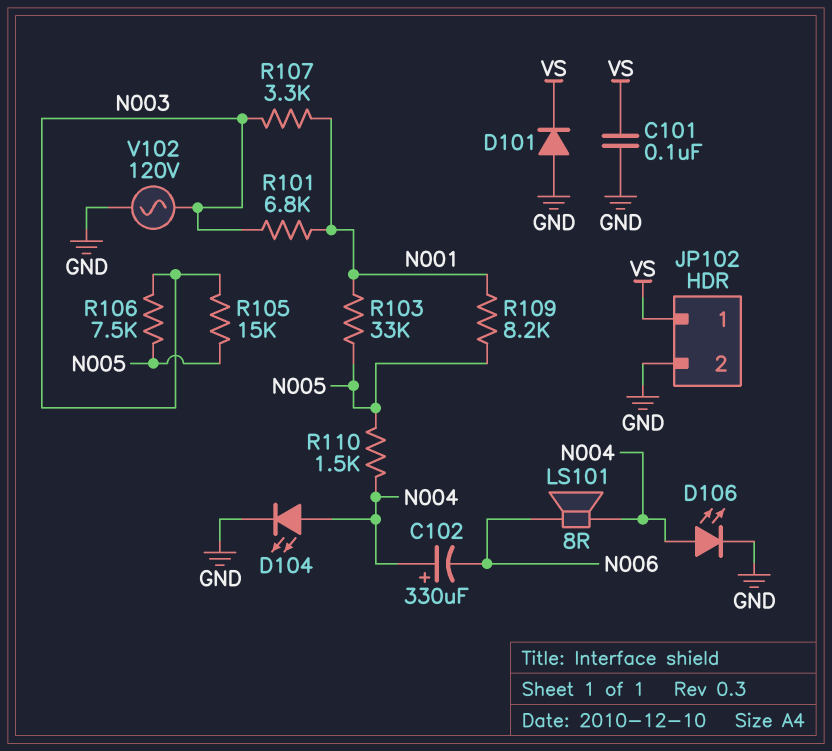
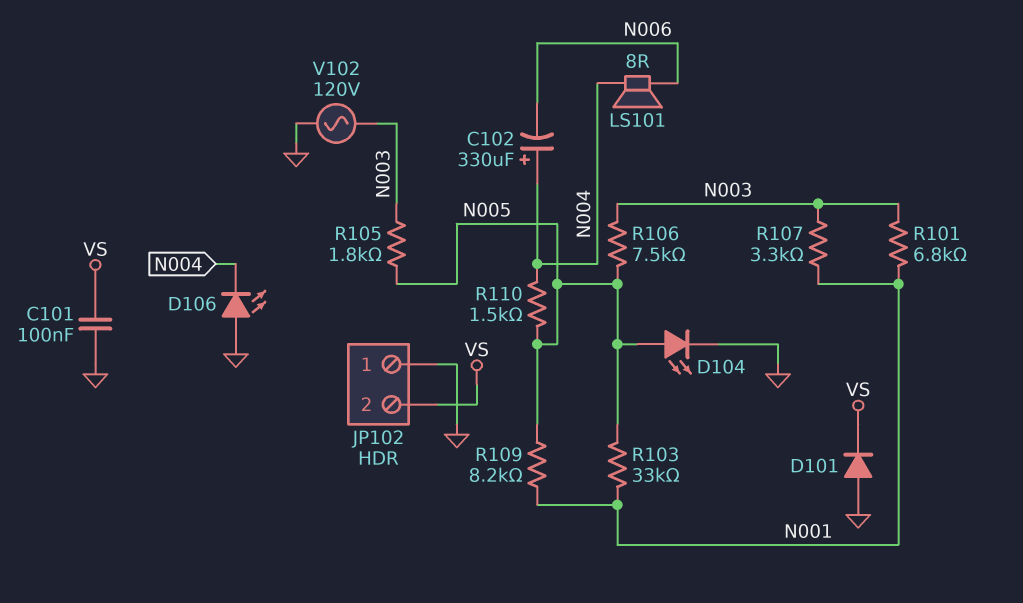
D104: LED (A N004, K GND) -> LED (A N005, K GND)
D106: LED (A N004, K GND) -> LED (A GND, K N004)
JP102 pin 1: VS -> GND
JP102 pin 2: GND -> VS
R105: 15k (N003, N005) -> 1.8k (N003, N005)

